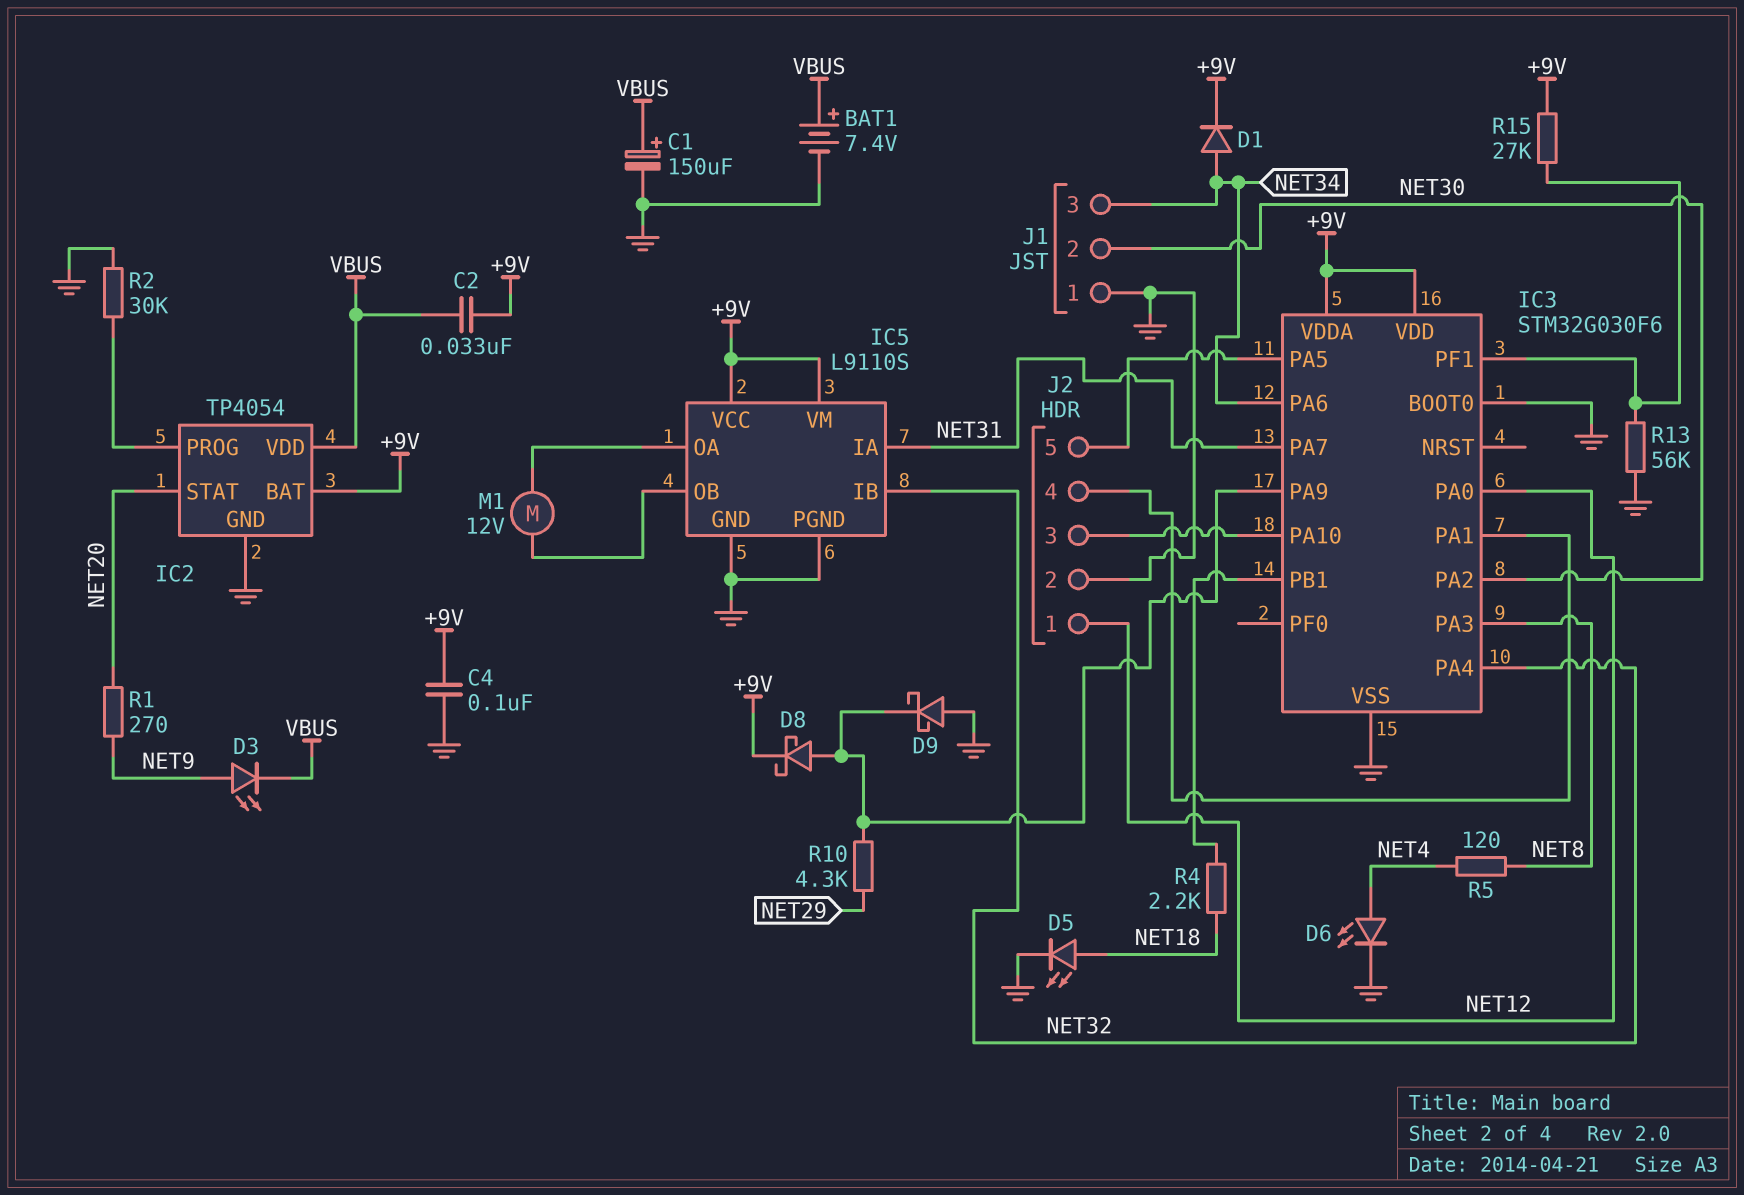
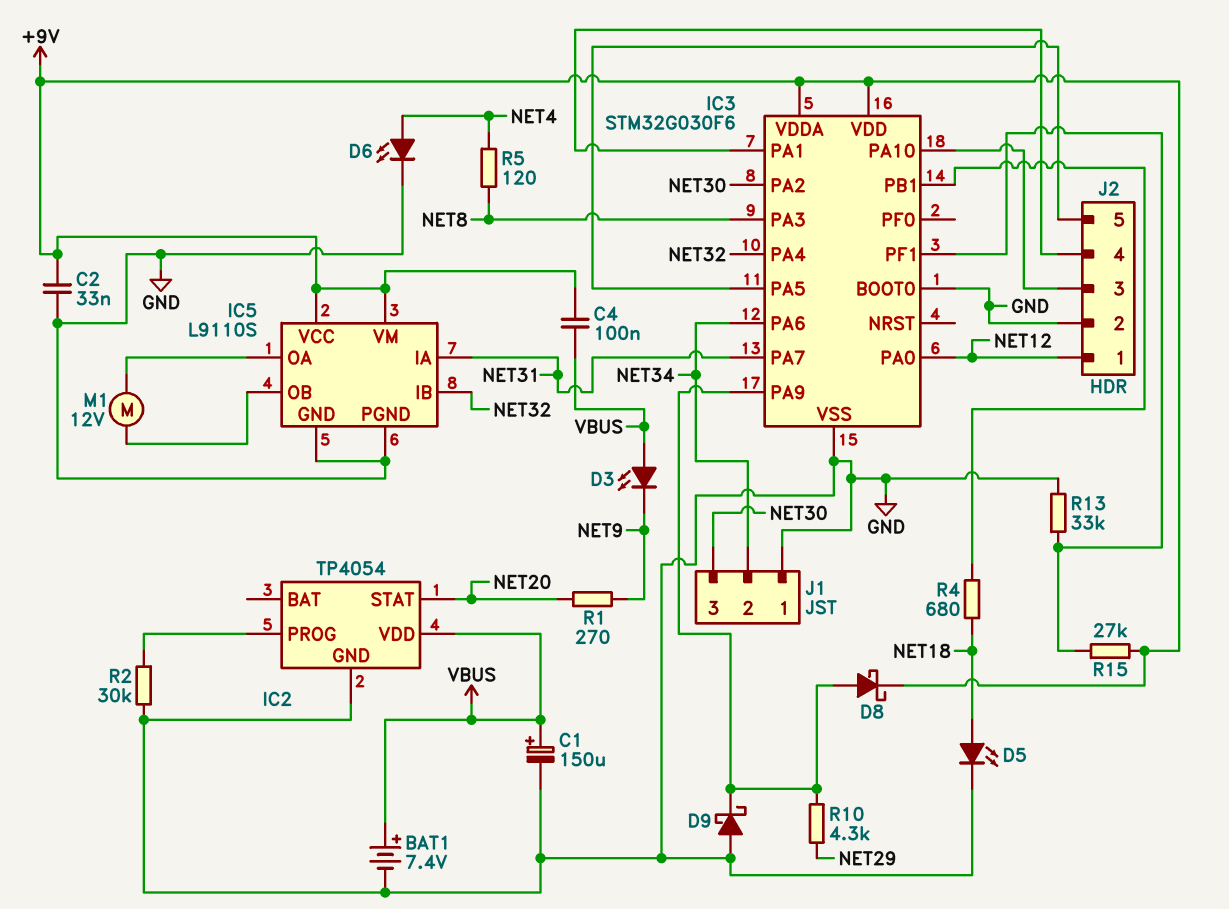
C2: 33nF (+9V, VBUS) -> 33nF (+9V, GND)
C4: 100nF (+9V, GND) -> 100nF (+9V, VBUS)
D1: diode (A NET34, K +9V) -> none
D3: LED (A NET9, K VBUS) -> LED (A VBUS, K NET9)
IC2 pin BAT: +9V -> none
J1 pin 2: NET30 -> NET34
J1 pin 3: NET34 -> NET30
R4: 2.2k (IC3/PB1, NET18) -> 680 (IC3/PB1, NET18)
R13: 56k (GND, IC3/PF1) -> 33k (GND, IC3/PF1)

